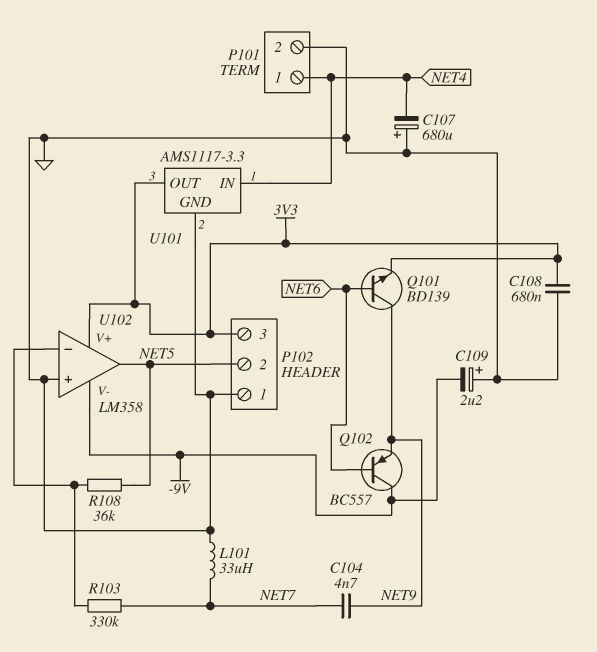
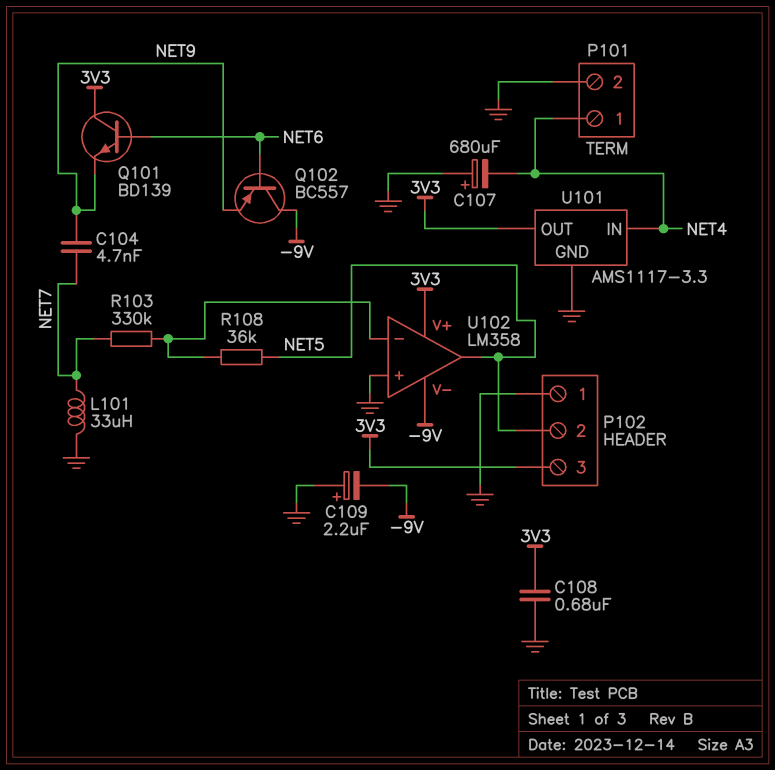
Q101: NPN BD139 (B NET6, C NET9, E 3V3) -> NPN BD139 (B NET6, C 3V3, E NET9)

